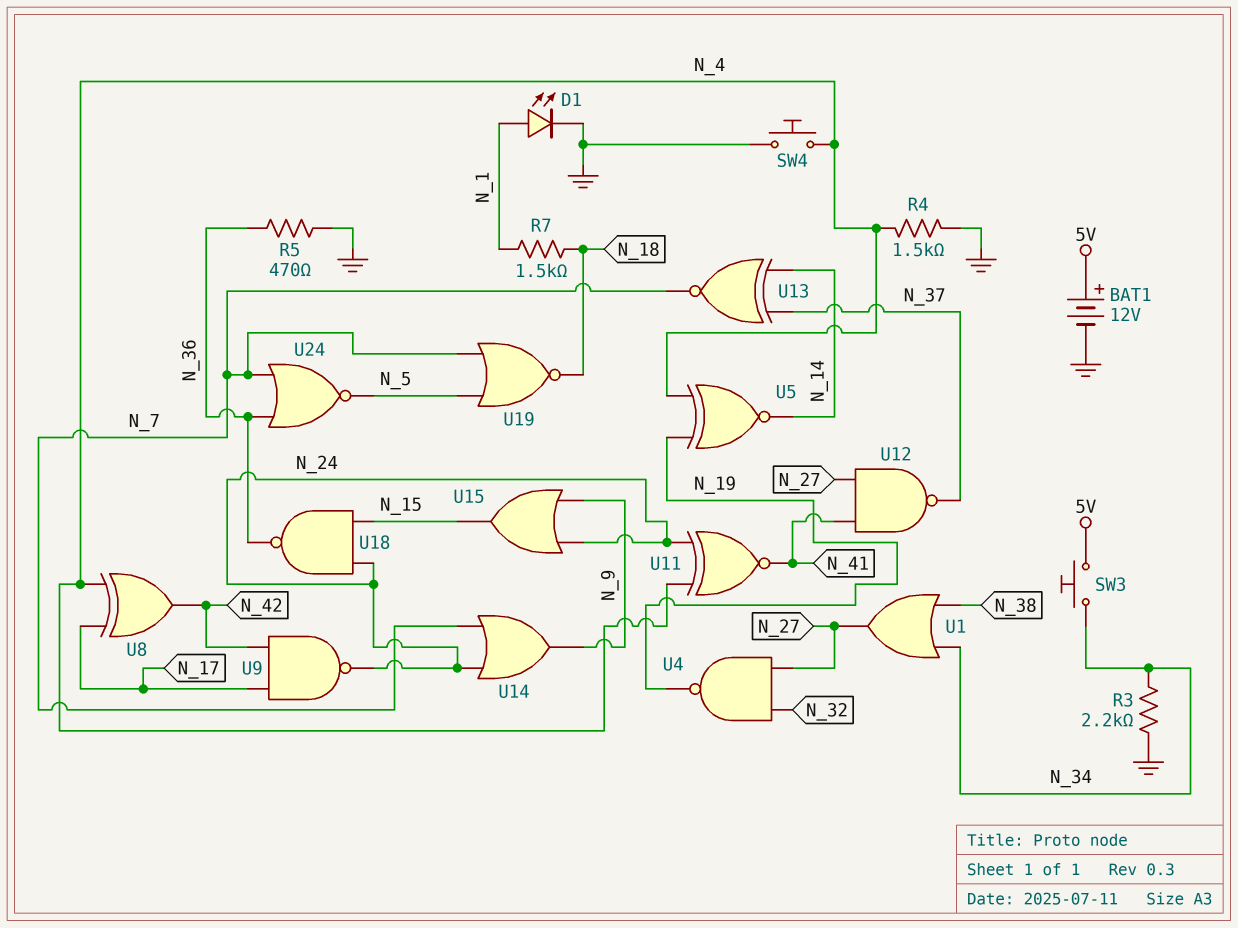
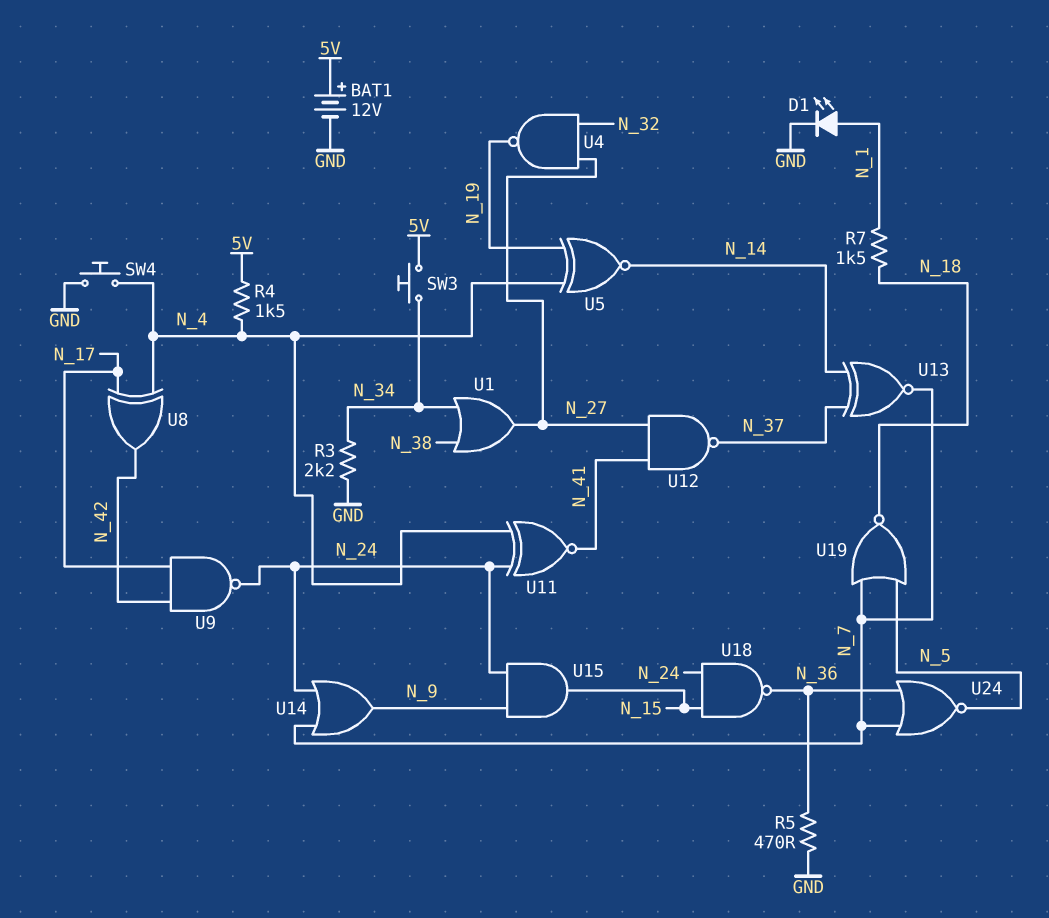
R4: 1.5k (GND, N_4) -> 1.5k (5V, N_4)
U15: OR (in N_9, in N_24, out N_15) -> AND (in N_9, in N_24, out N_15)

